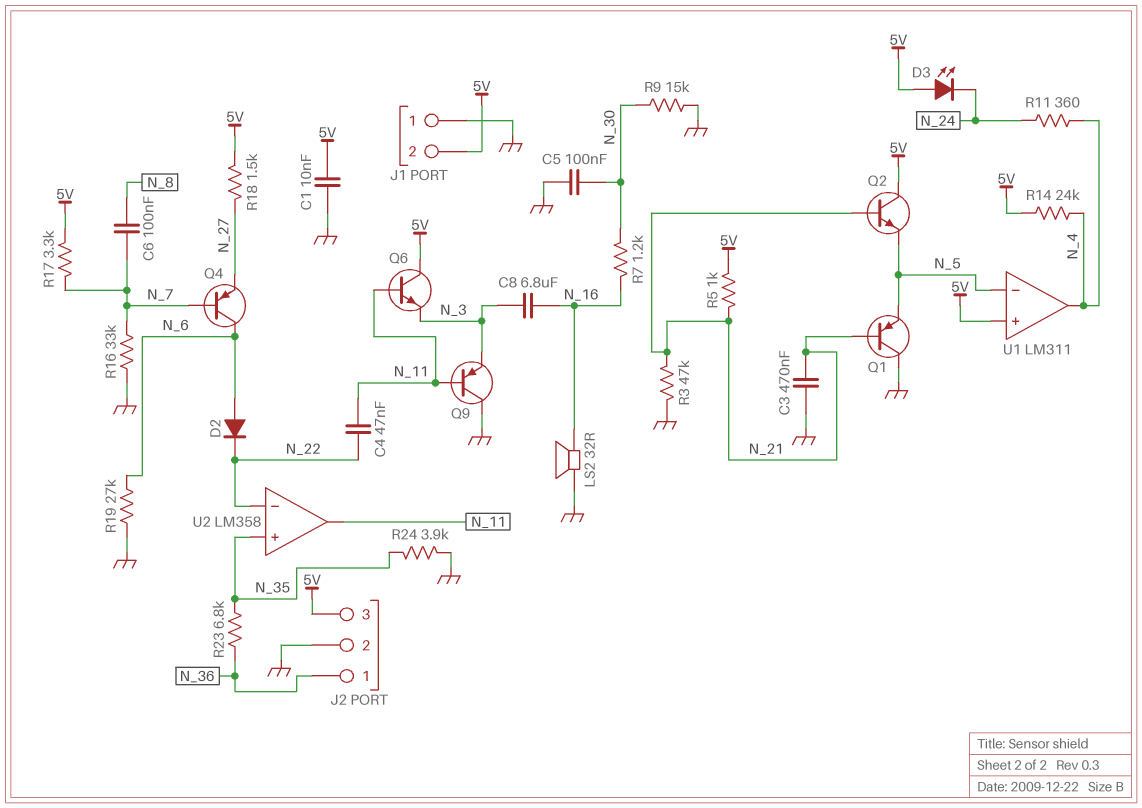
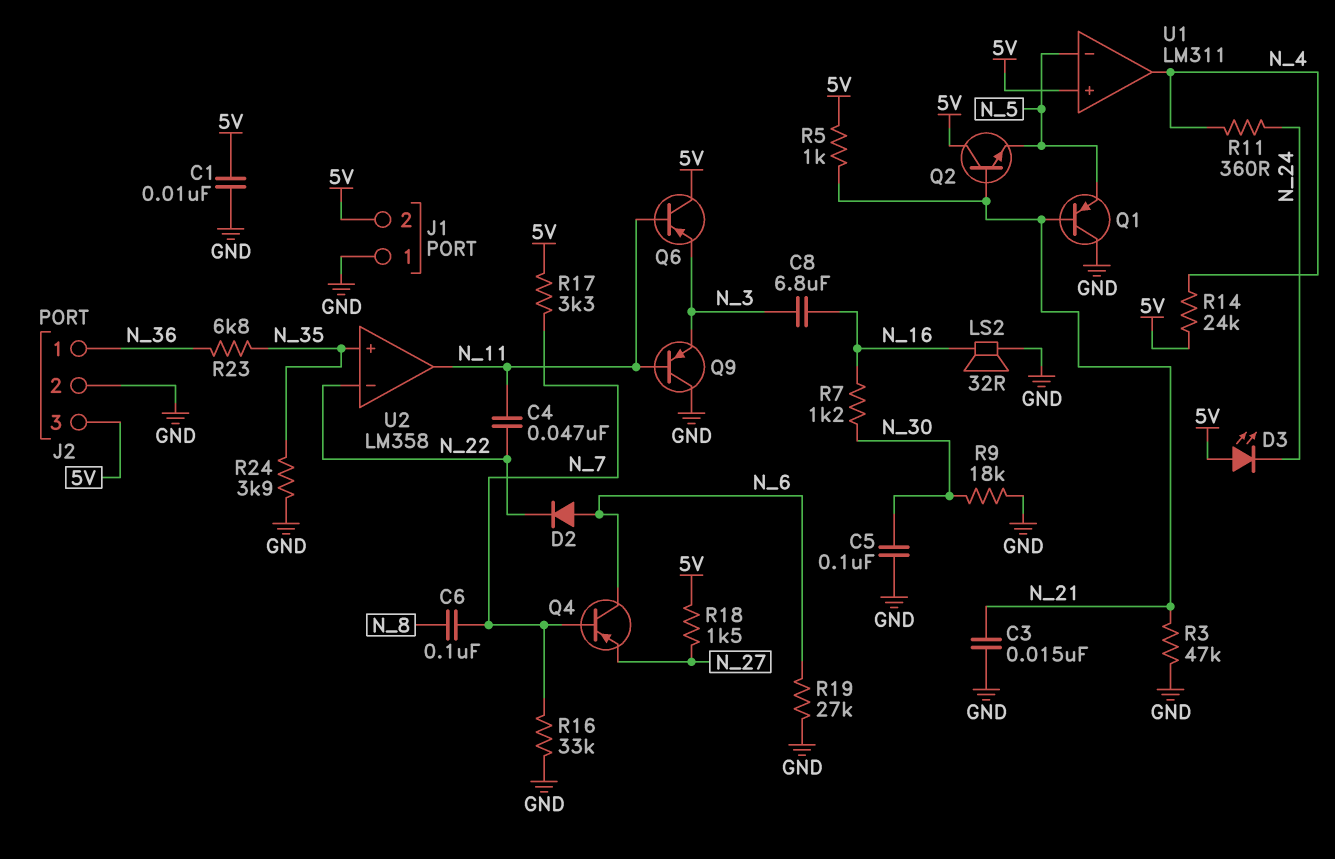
C3: 470nF (GND, N_21) -> 15nF (GND, N_21)
Q6: NPN (B N_11, C 5V, E N_3) -> PNP (B N_11, C 5V, E N_3)
R9: 15k (GND, N_30) -> 18k (GND, N_30)

